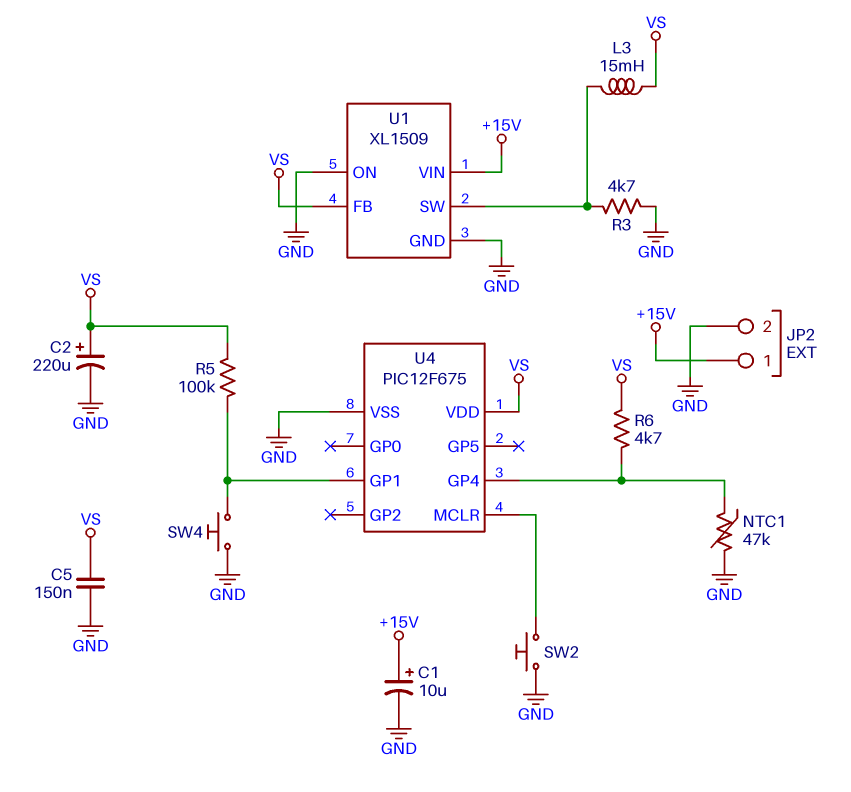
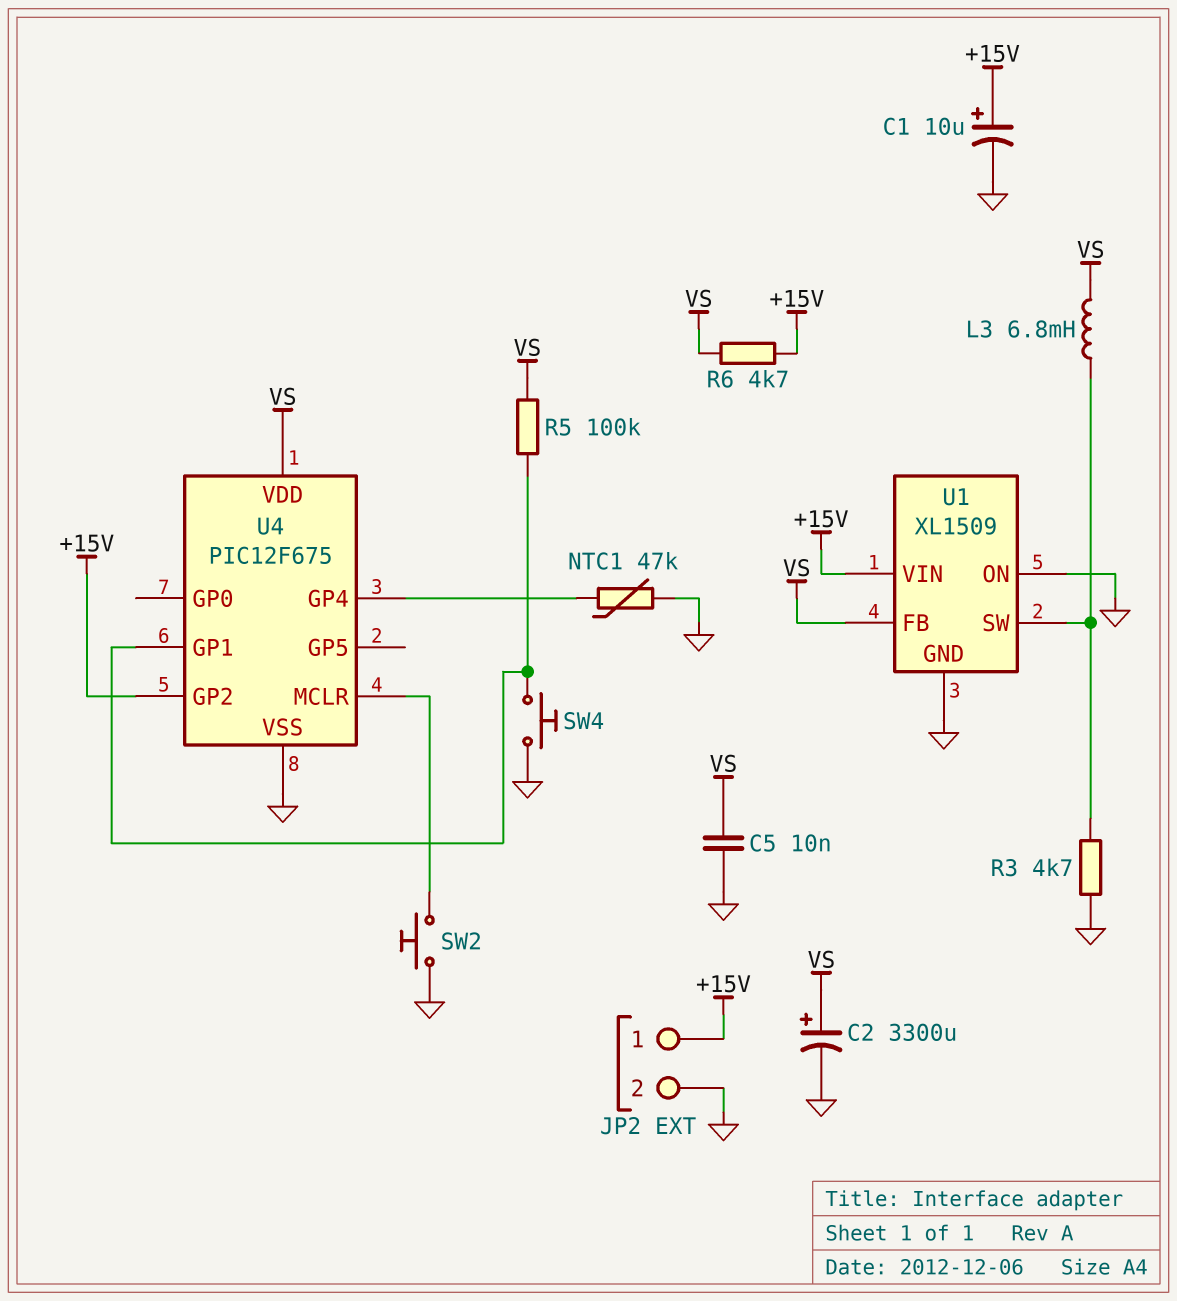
C2: 220uF (plus VS, minus GND) -> 3300uF (plus VS, minus GND)
C5: 150nF (GND, VS) -> 10nF (GND, VS)
L3: 15mH (U1/SW, VS) -> 6.8mH (U1/SW, VS)
R6: 4.7k (U4/GP4, VS) -> 4.7k (+15V, VS)
U4 pin GP2: none -> +15V

